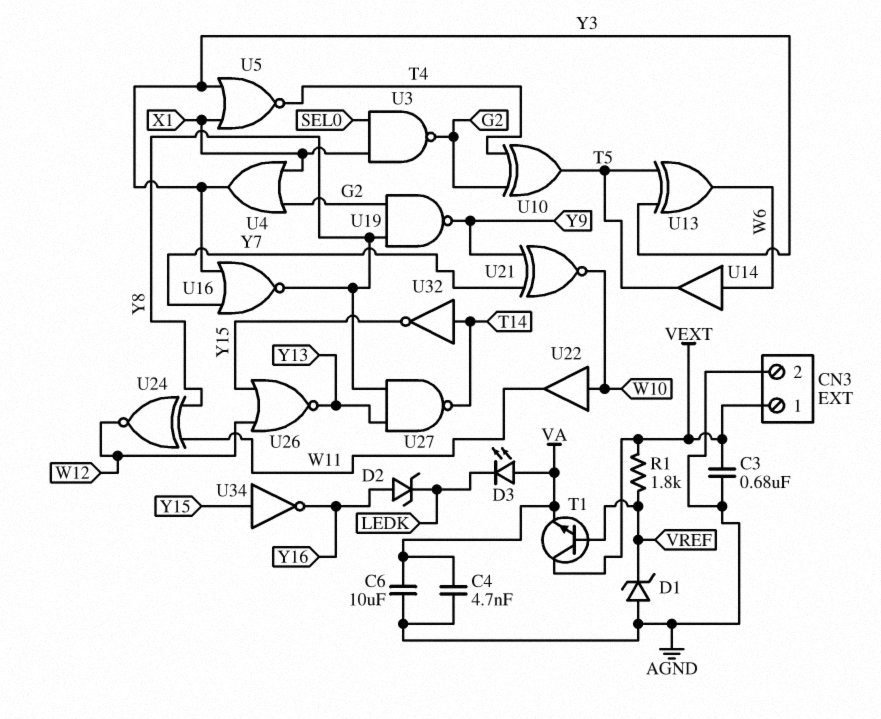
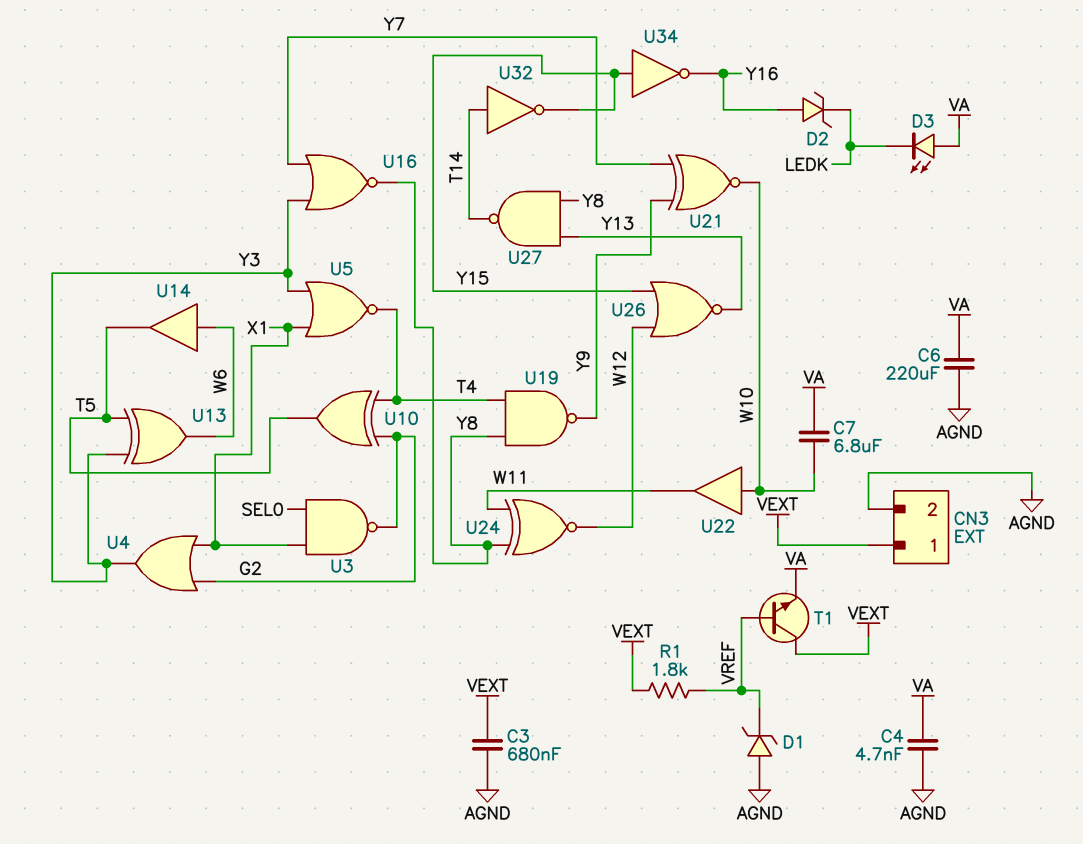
C6: 10uF (AGND, VA) -> 220uF (AGND, VA)
C7: none -> 6.8uF (VA, W10)
U19: NAND (in G2, in Y8, out Y9) -> NAND (in T4, in Y8, out Y9)

